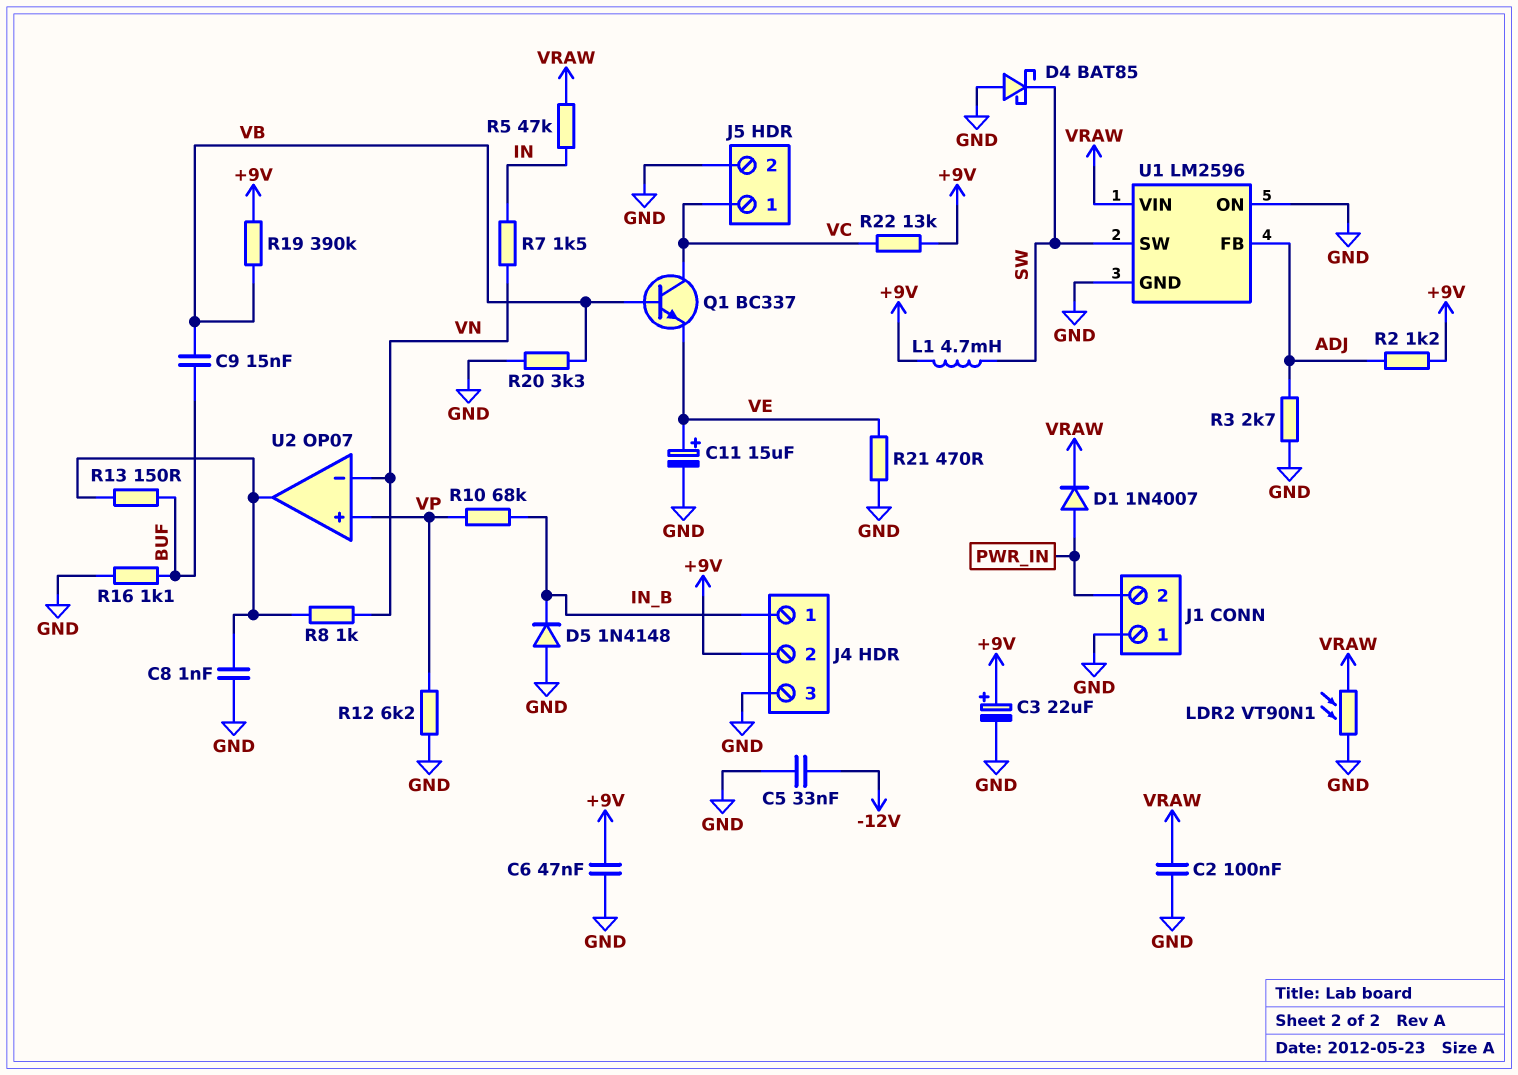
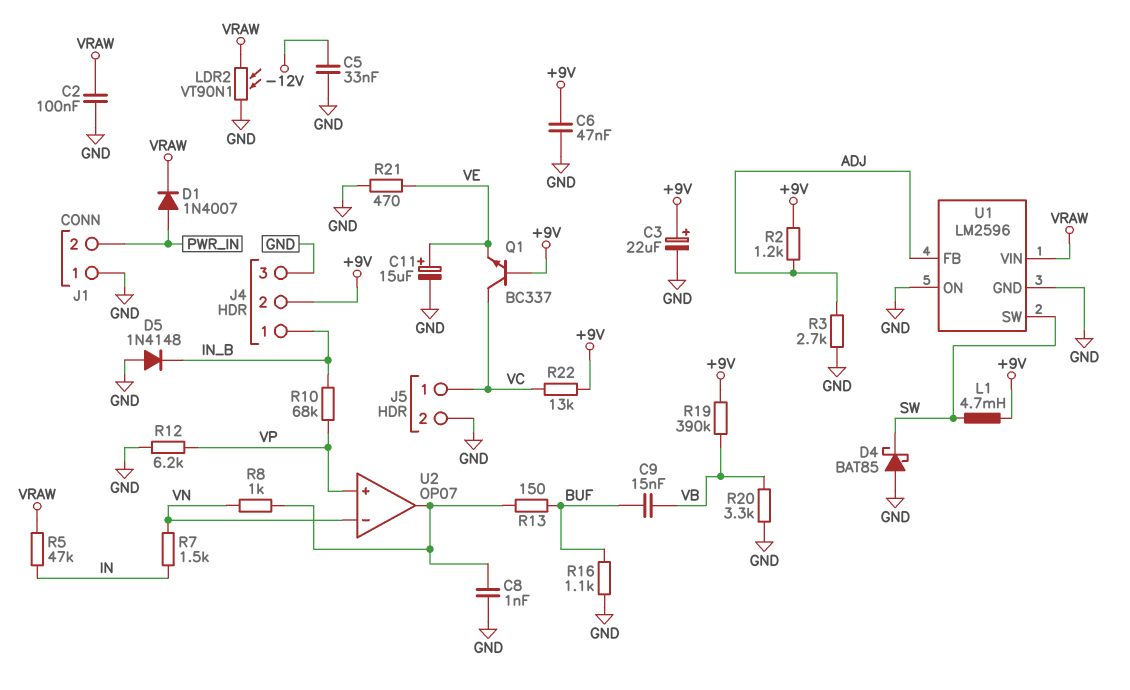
Q1: NPN BC337 (B VB, C VC, E VE) -> NPN BC337 (B +9V, C VC, E VE)

